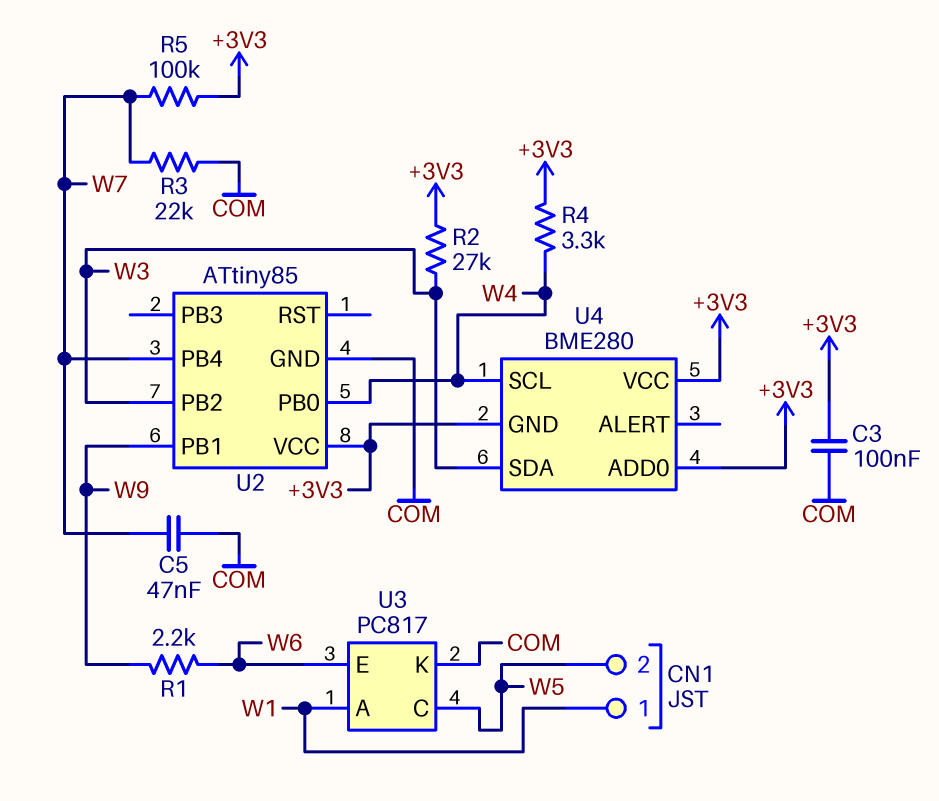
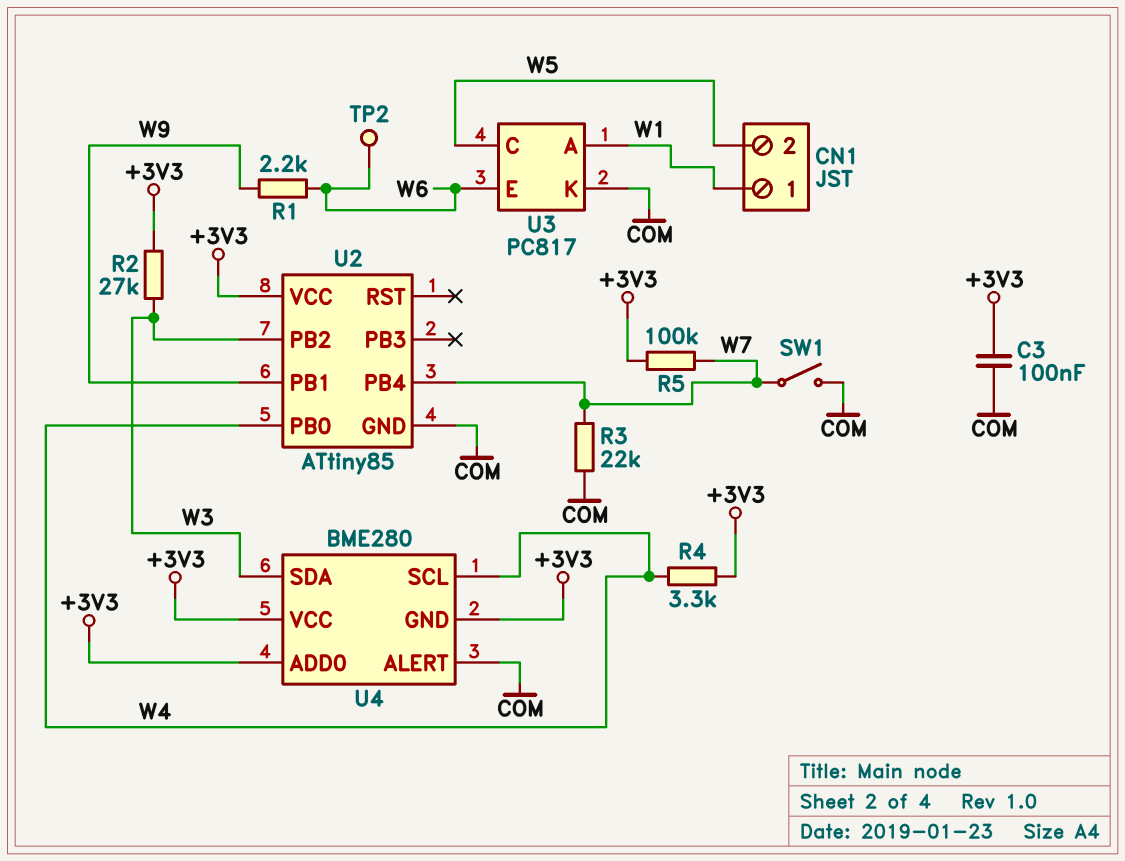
C5: 47nF (COM, W7) -> none
SW1: none -> switch (COM, W7)
TP2: none -> test point (W6)
U4 pin ALERT: none -> COM

